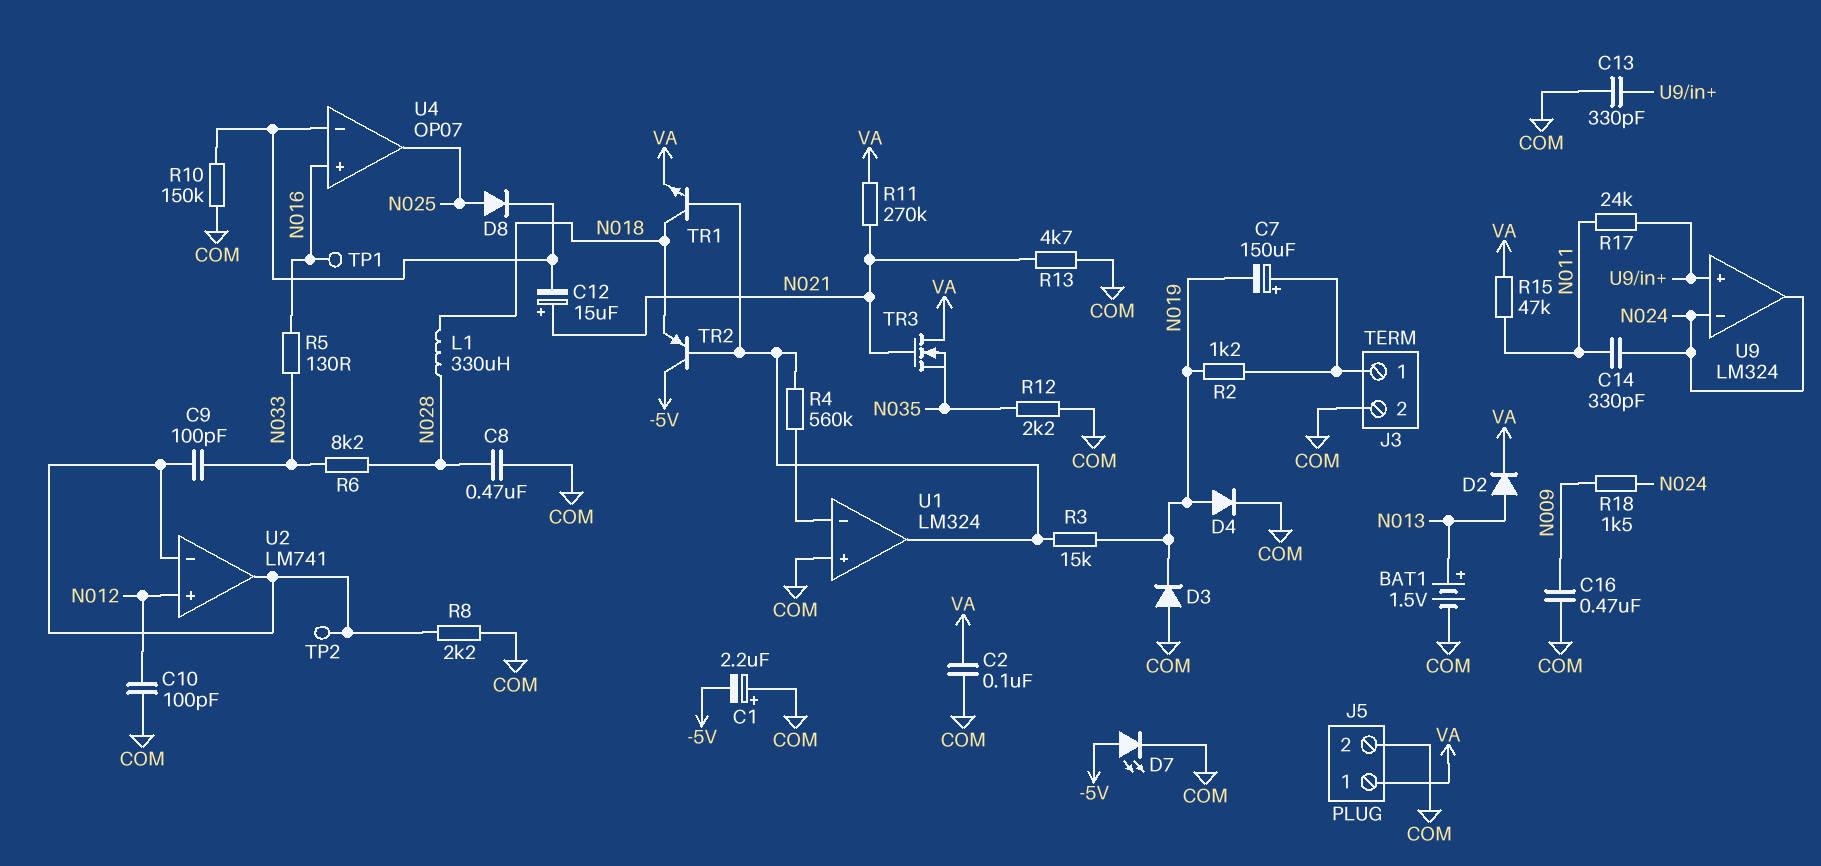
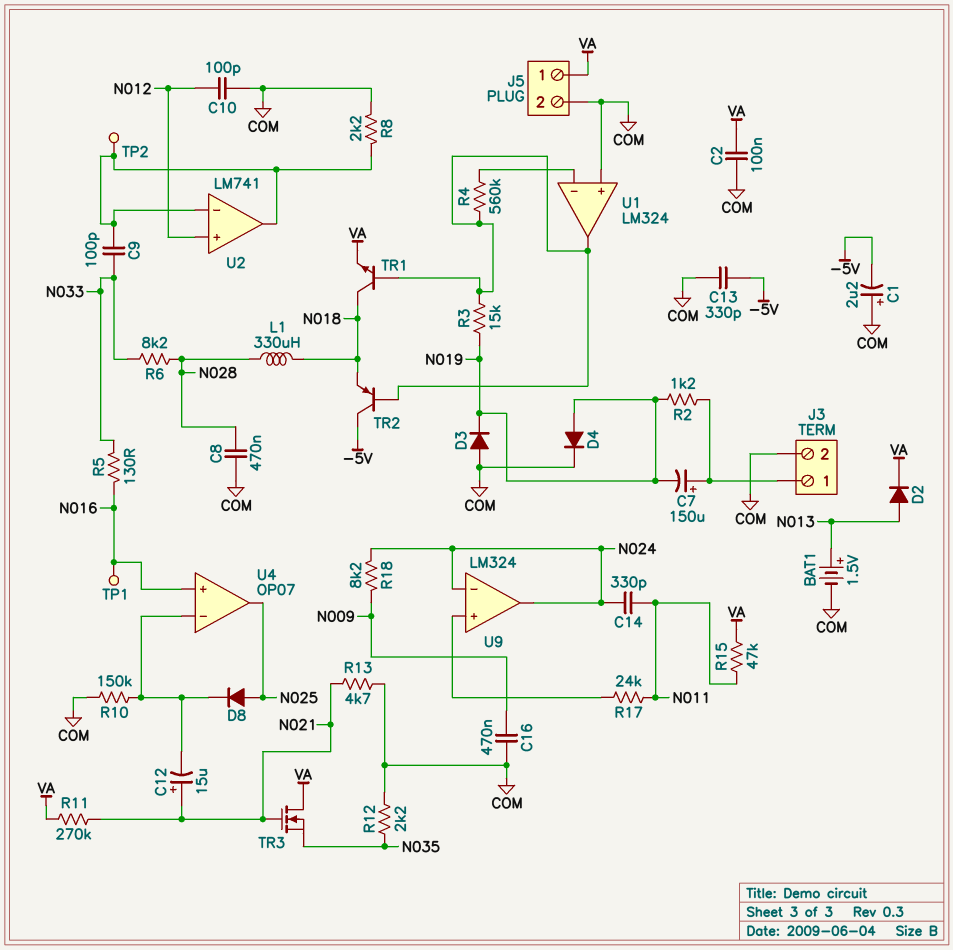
C13: 330pF (COM, U9/in+) -> 330pF (-5V, COM)
D7: LED (A -5V, K COM) -> none
R18: 1.5k (N009, N024) -> 8.2k (N009, N024)

